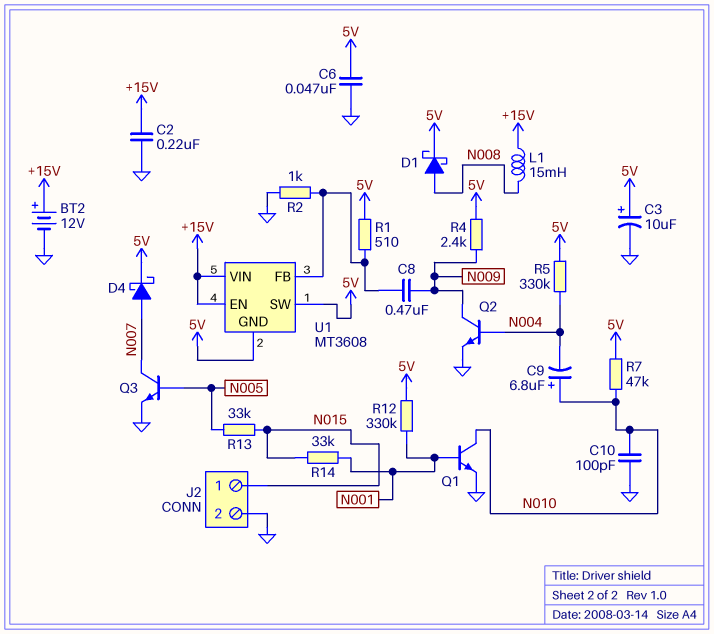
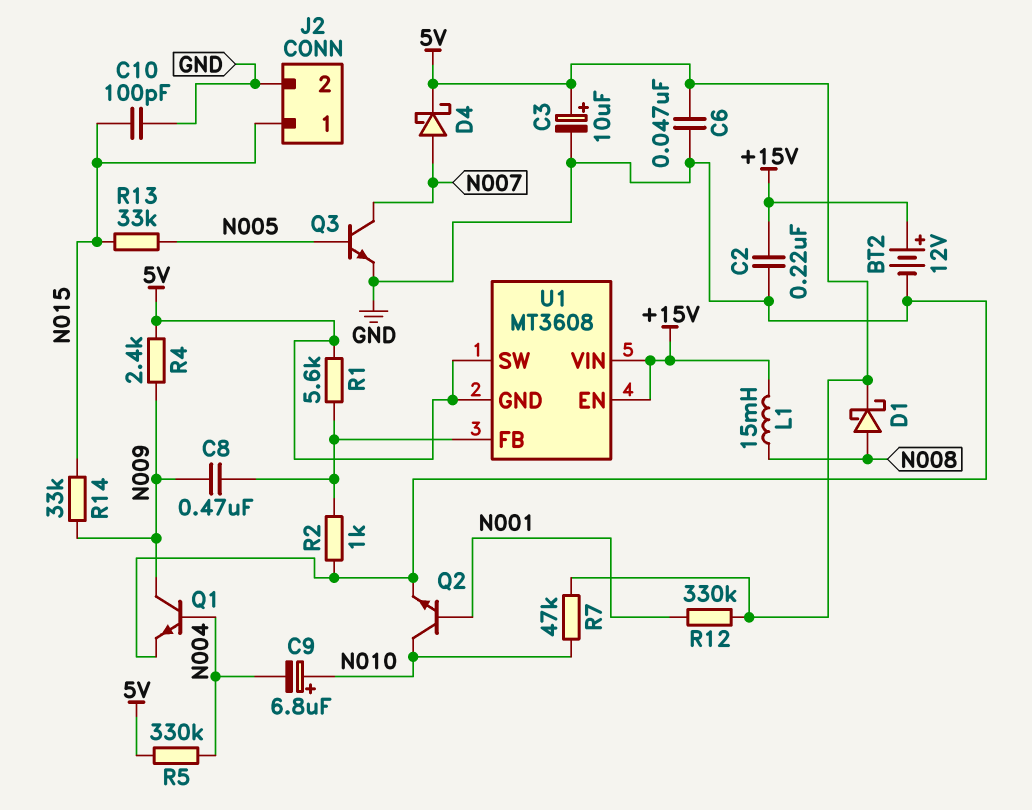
C10: 100pF (GND, N010) -> 100pF (GND, N015)
Q1: NPN (B N001, C N010, E GND) -> NPN (B N004, C N009, E GND)
Q2: NPN (B N004, C N009, E GND) -> NPN (B N001, C N010, E GND)
R1: 510 (5V, U1/FB) -> 5.6k (5V, U1/FB)
R14: 33k (N001, N015) -> 33k (N009, N015)

